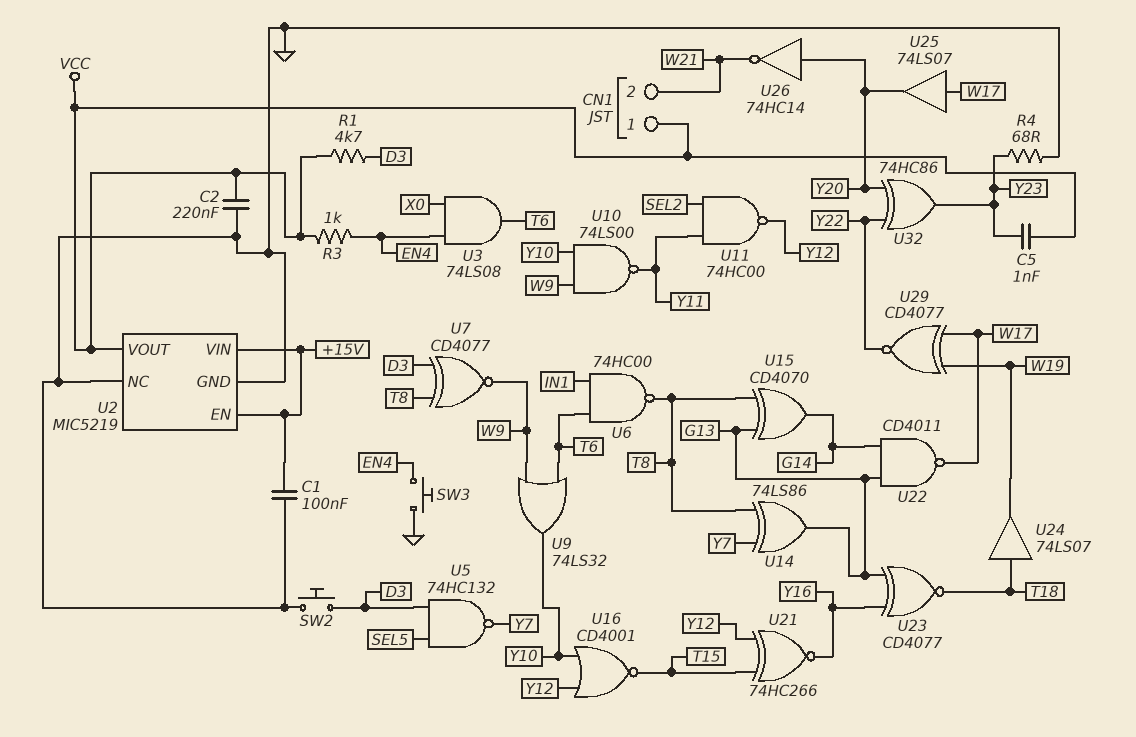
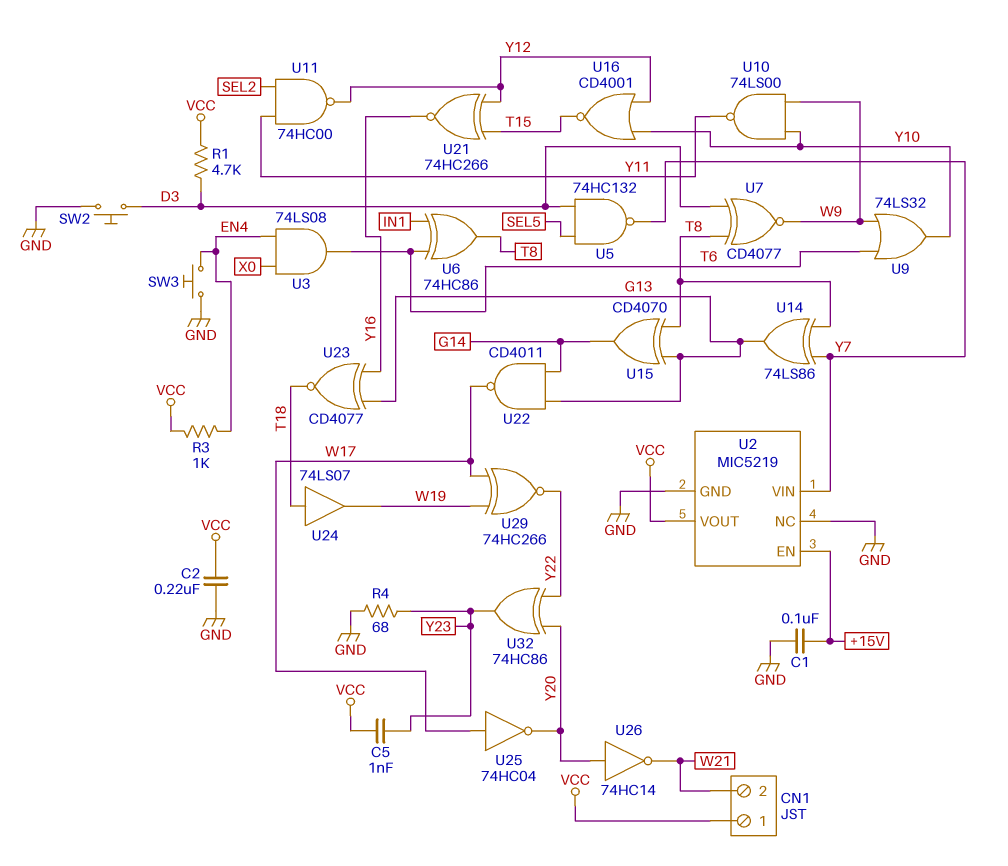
U2 pin VIN: +15V -> Y7
U6: NAND 74HC00 (in IN1, in T6, out T8) -> XOR 74HC86 (in IN1, in T6, out T8)
U25: buffer 74LS07 (in W17, out Y20) -> NOT 74HC04 (in W17, out Y20)
U29: XNOR CD4077 (in W17, in W19, out Y22) -> XNOR 74HC266 (in W17, in W19, out Y22)

